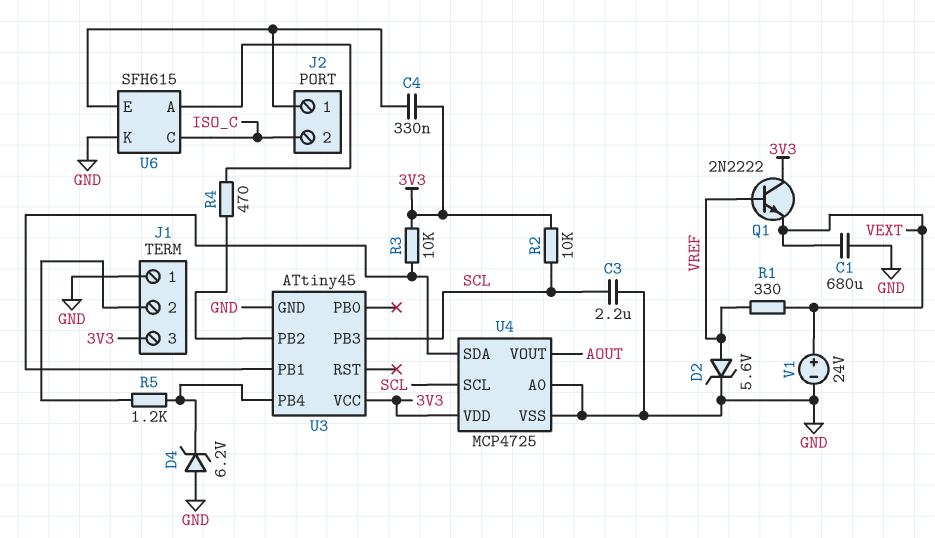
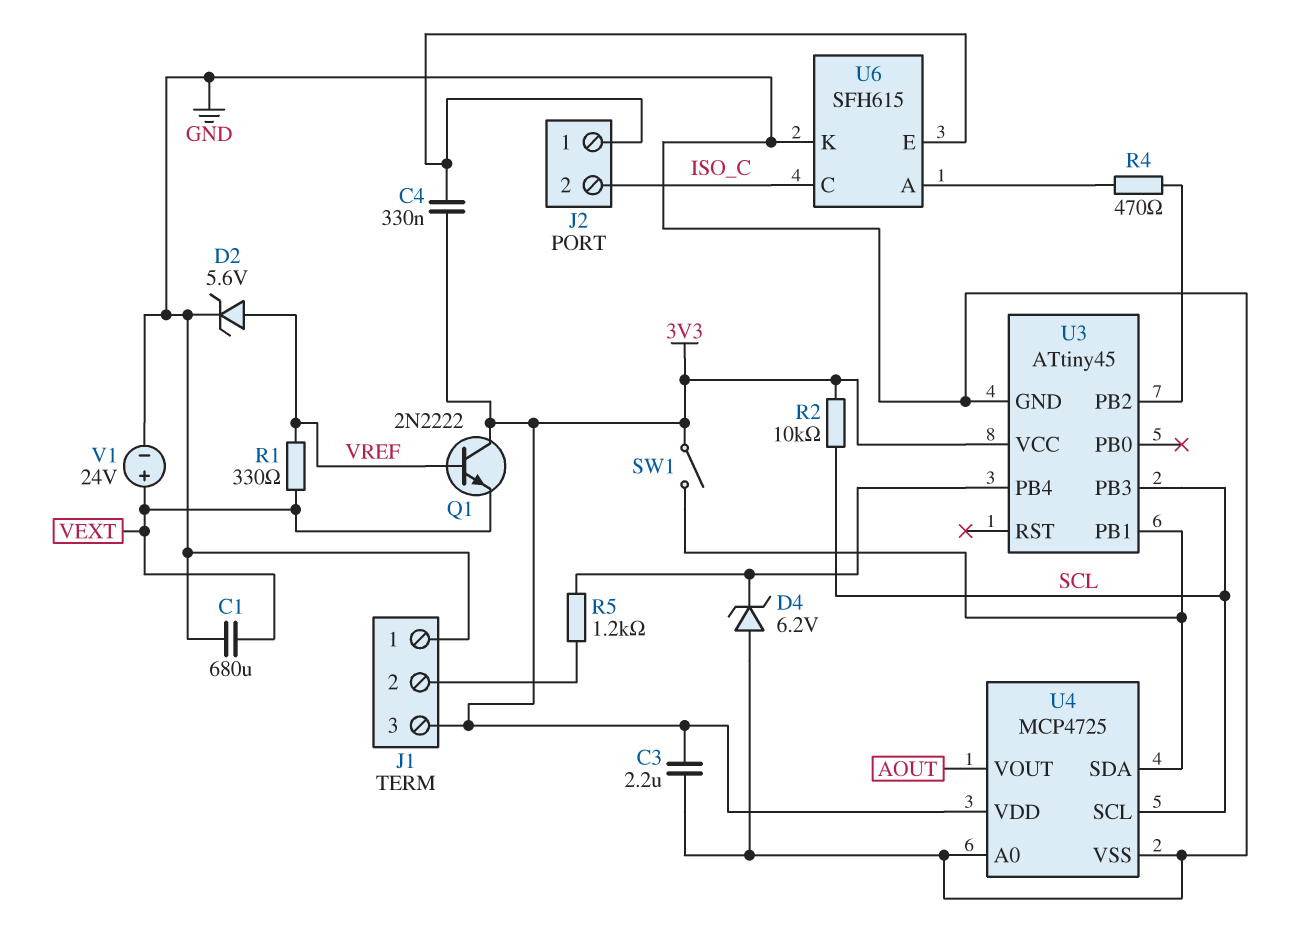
C3: 2.2uF (GND, SCL) -> 2.2uF (3V3, GND)
R3: 10k (3V3, U3/PB1) -> none
SW1: none -> switch (3V3, U3/PB1)

